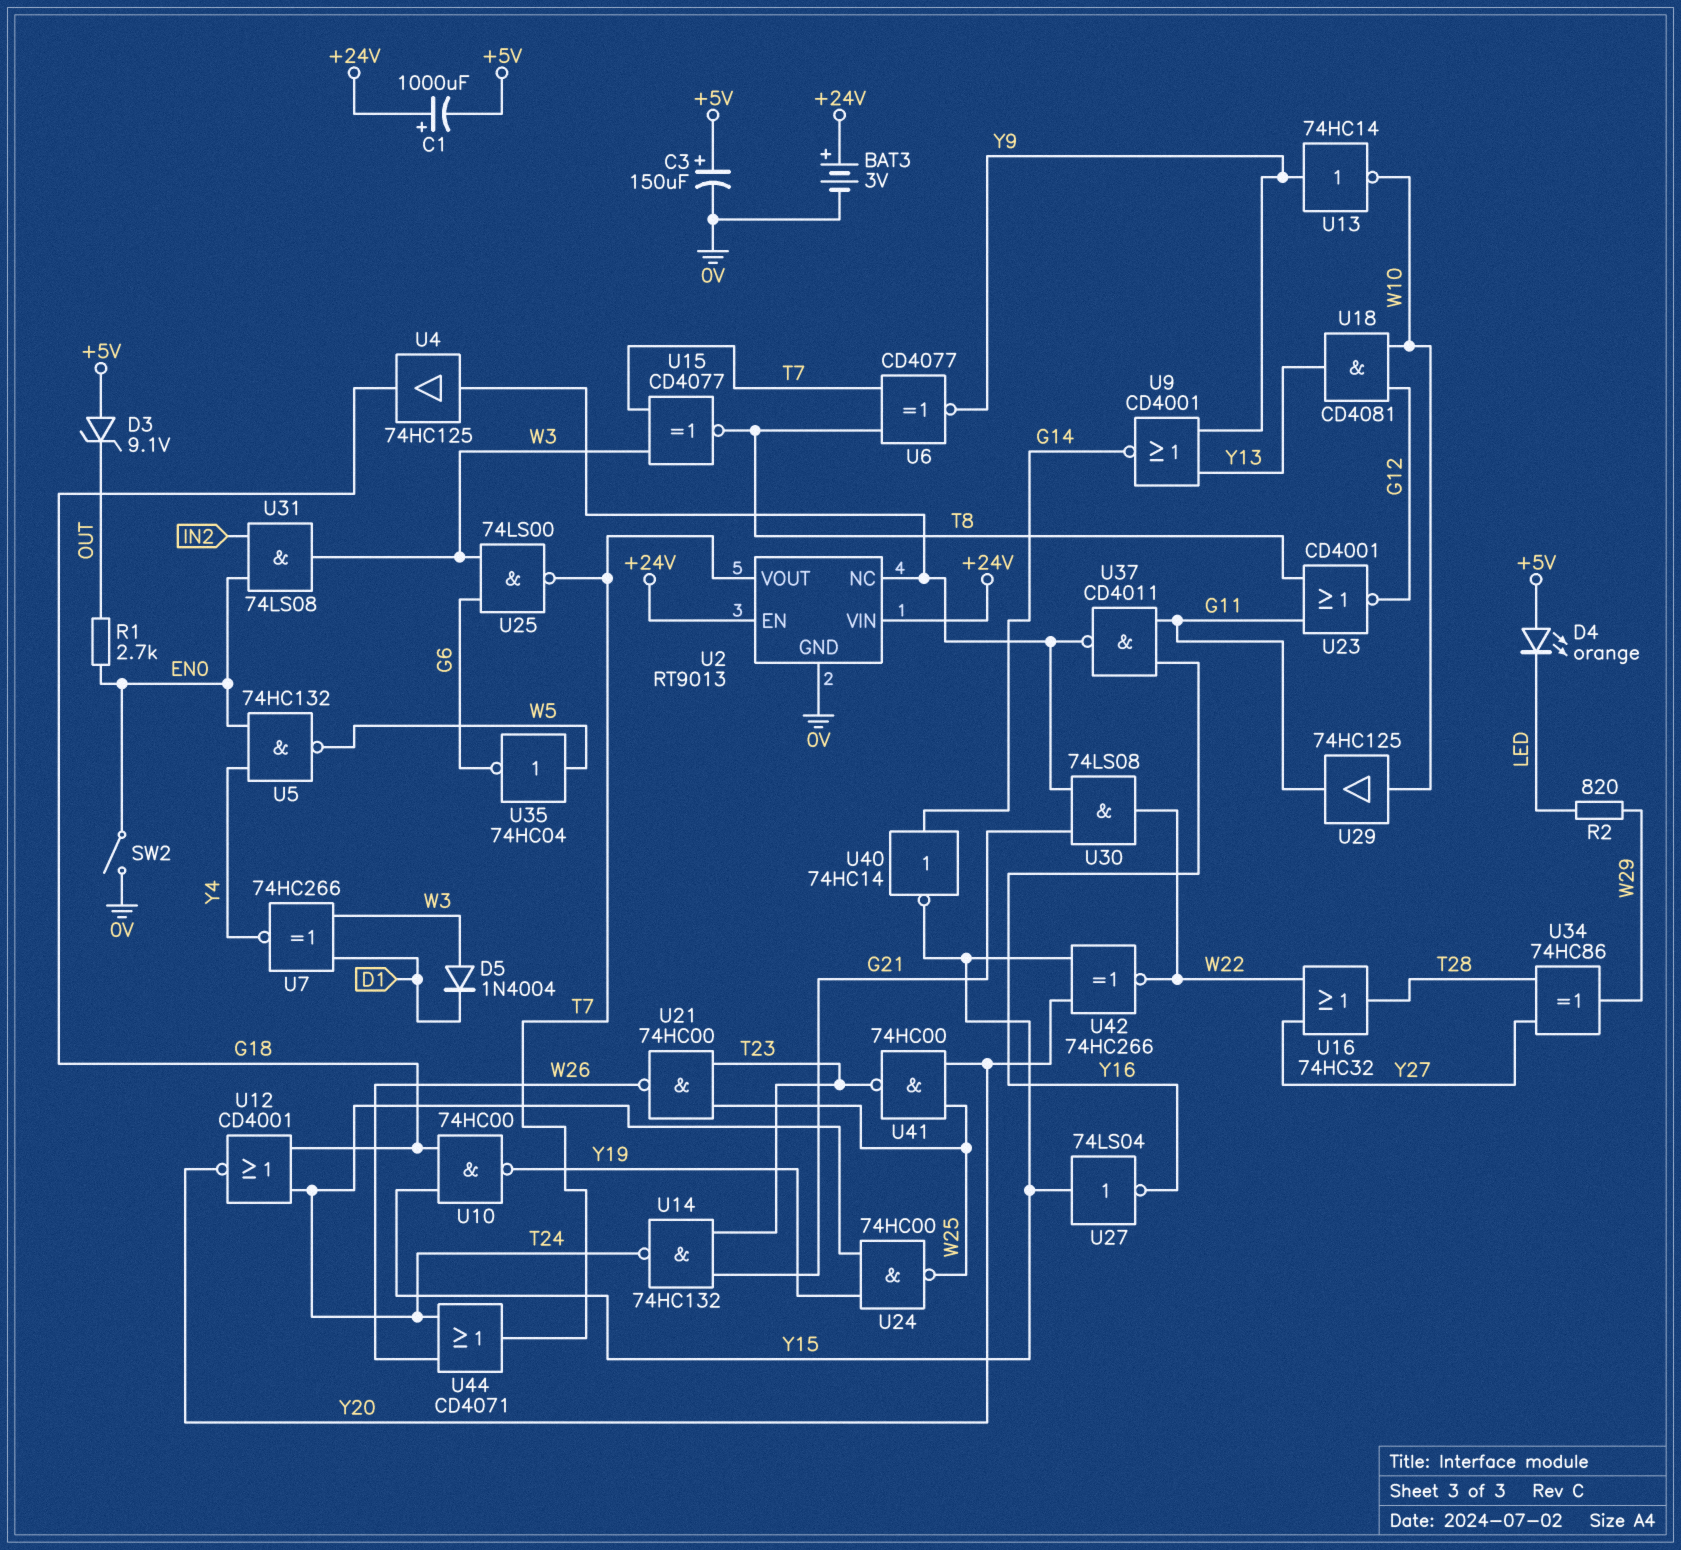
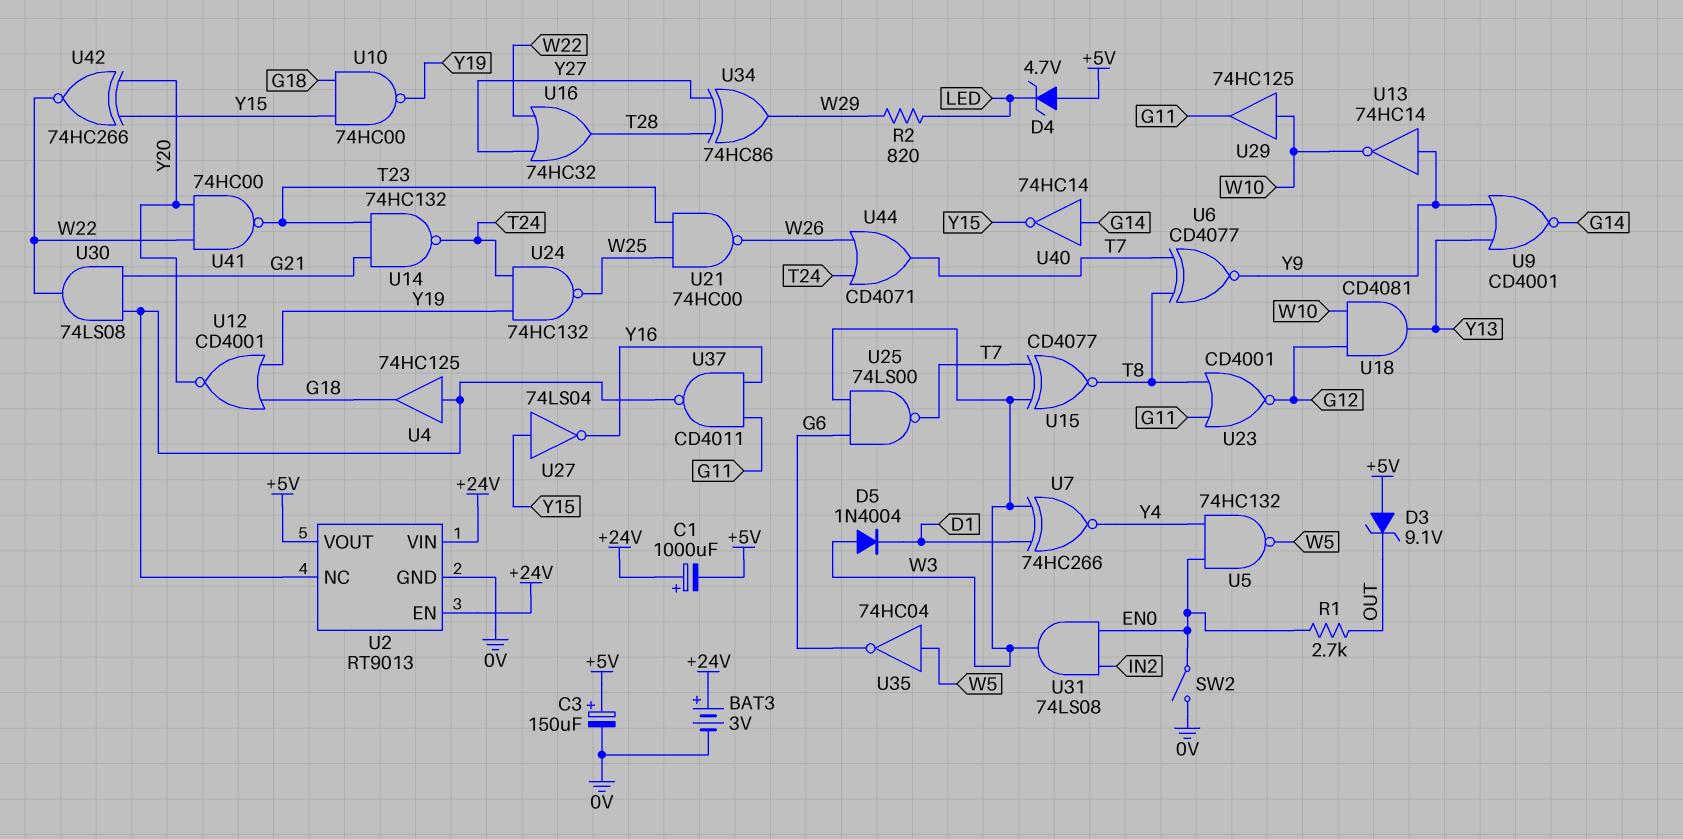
D4: LED orange (A +5V, K LED) -> zener 4.7V (A +5V, K LED)
U2 pin VOUT: T7 -> +5V
U12: NOR CD4001 (in G18, in T24, out Y20) -> NOR CD4001 (in G18, in Y19, out Y20)
U24: NAND 74HC00 (in T24, in Y19, out W25) -> NAND 74HC132 (in T24, in Y19, out W25)
U41: NAND 74HC00 (in W25, in Y20, out T23) -> NAND 74HC00 (in W22, in Y20, out T23)

